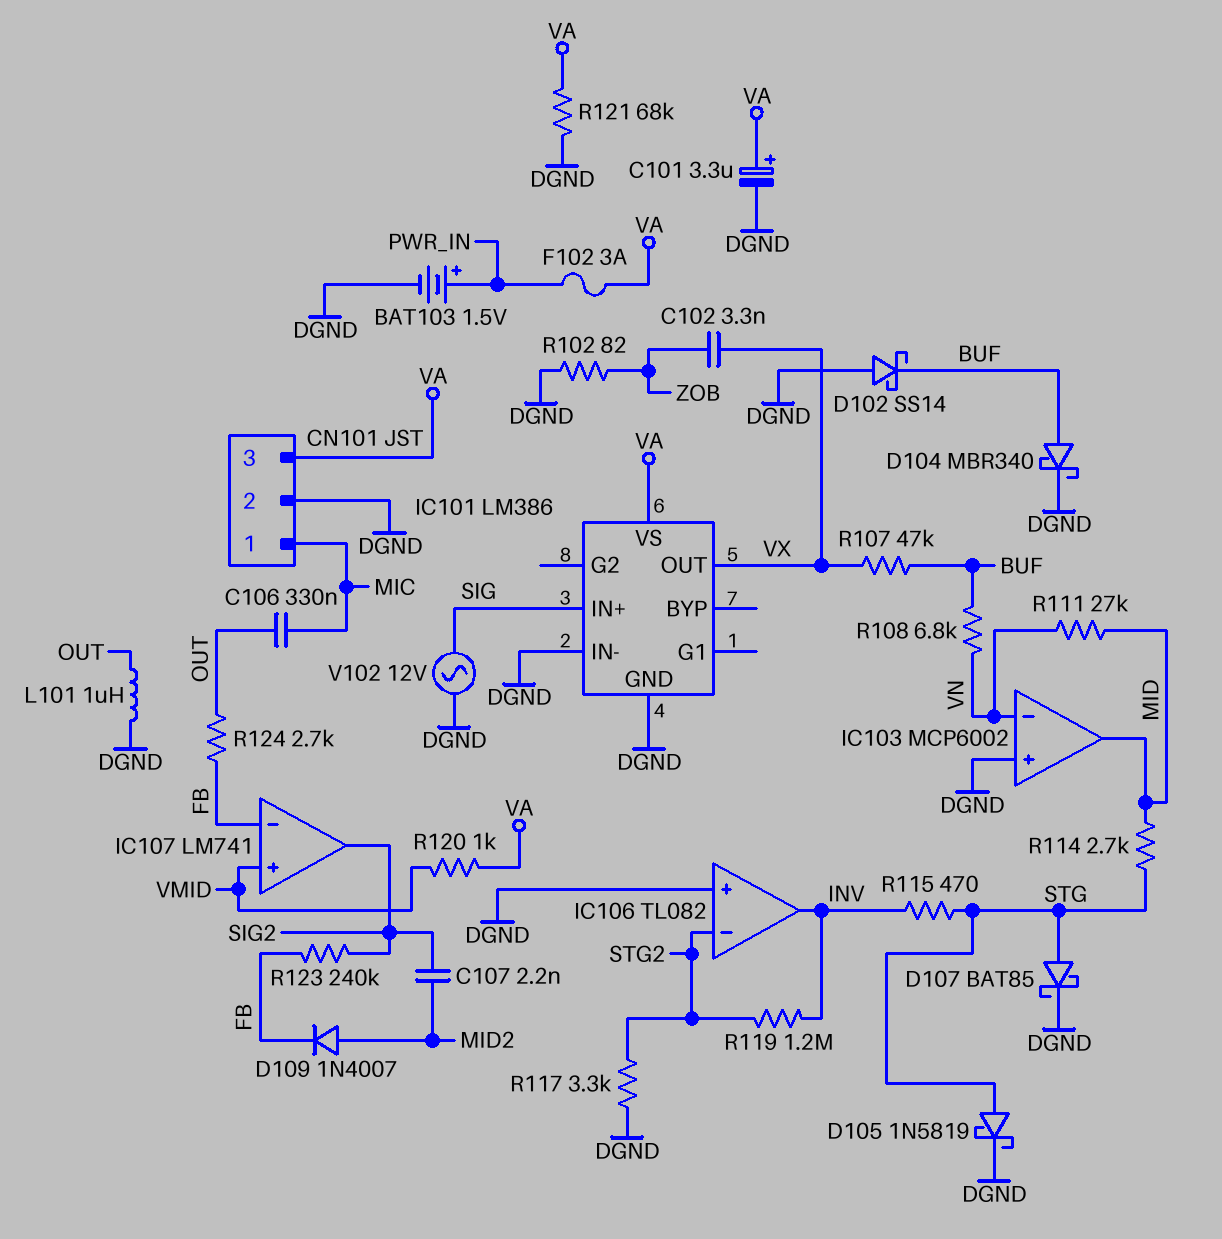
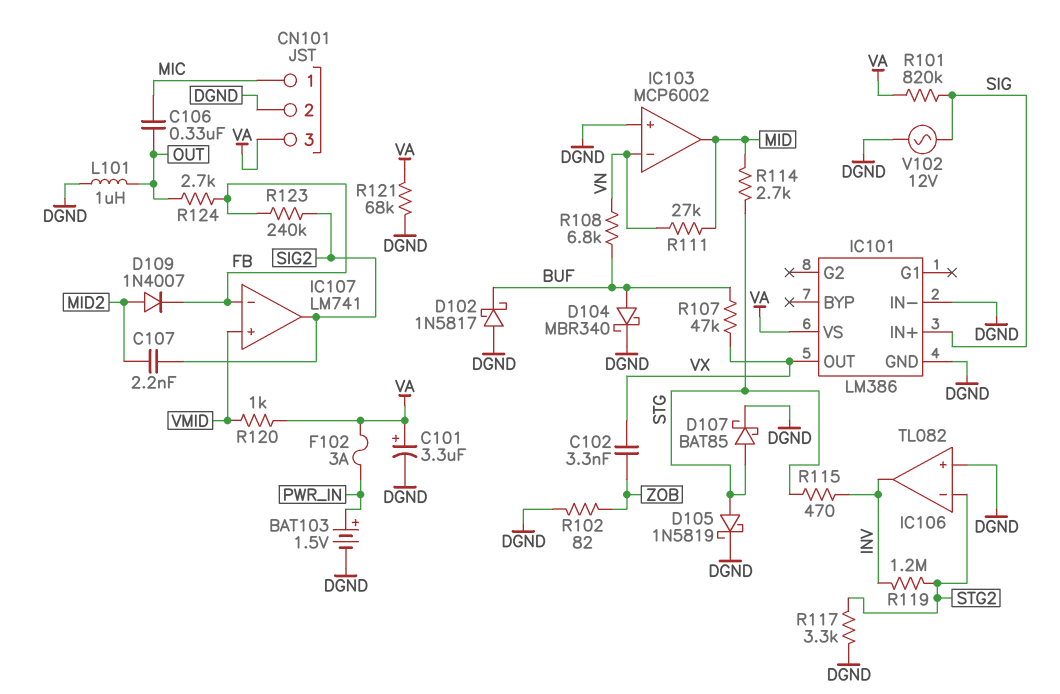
D102: schottky SS14 (A DGND, K BUF) -> schottky 1N5817 (A DGND, K BUF)
R101: none -> 820k (SIG, VA)

